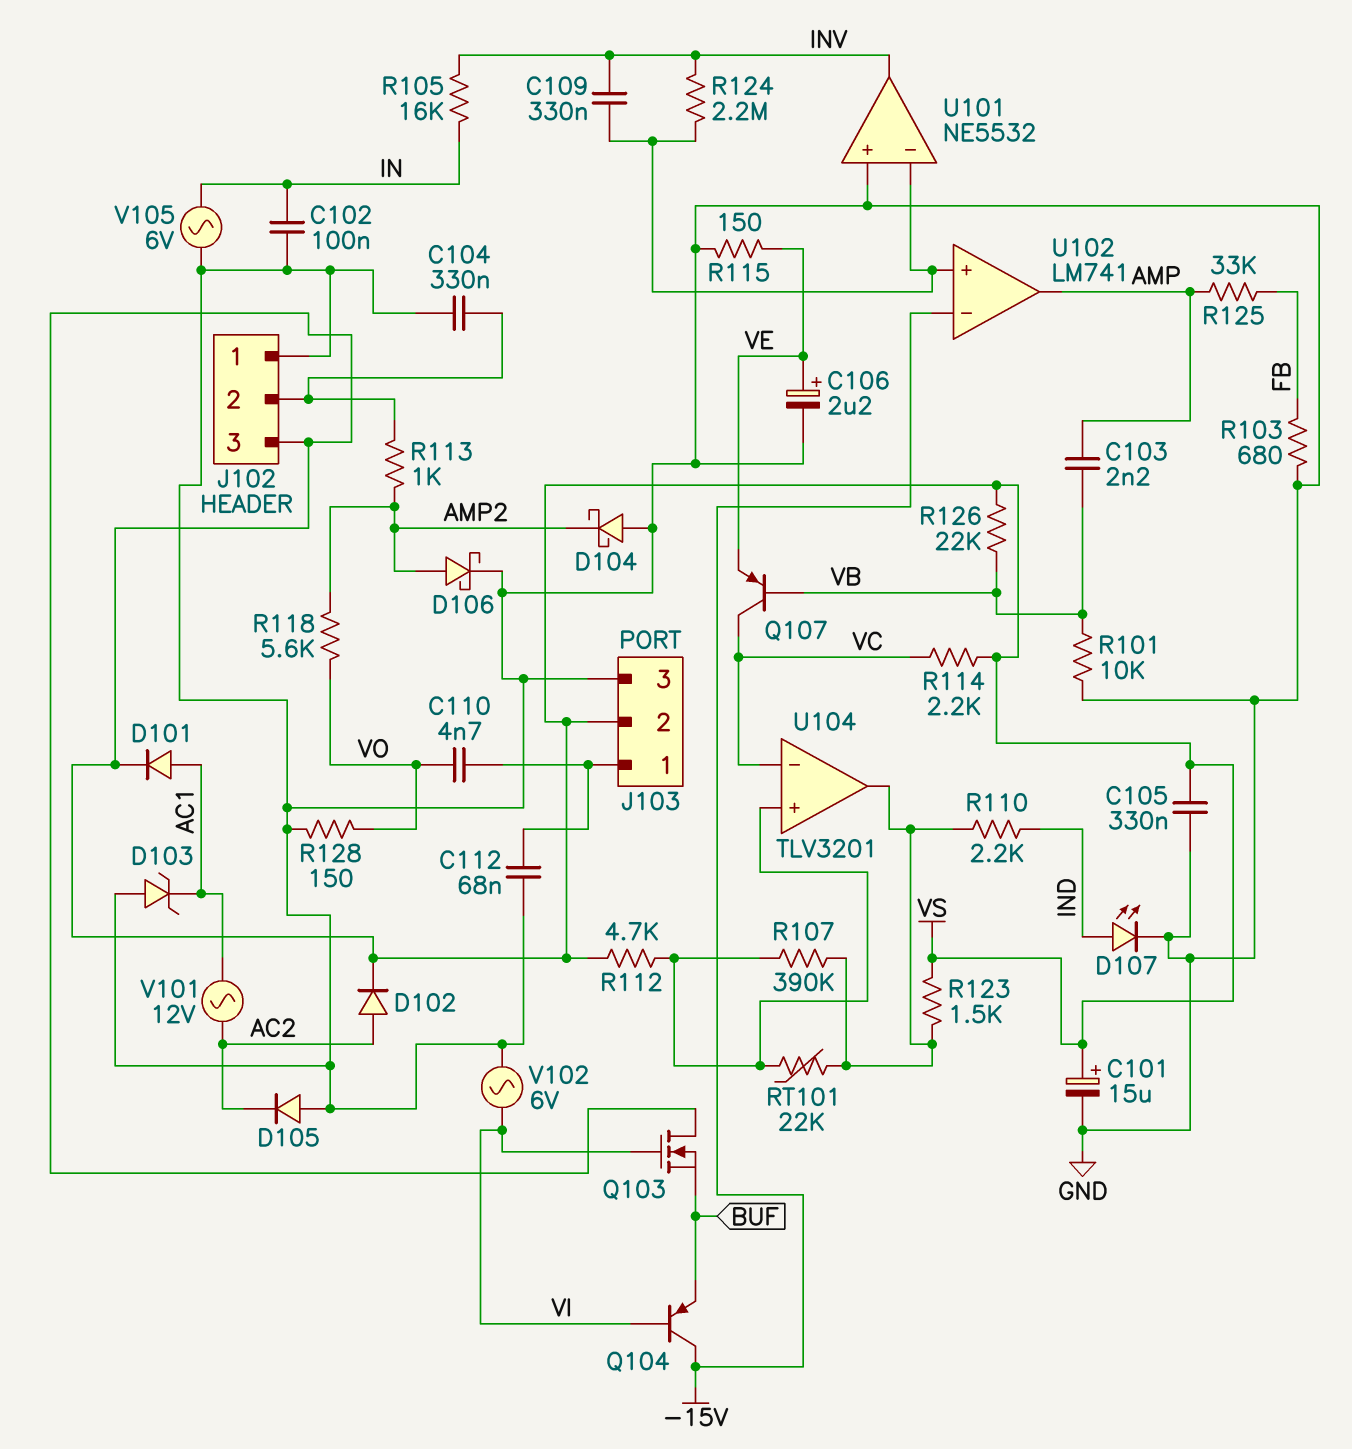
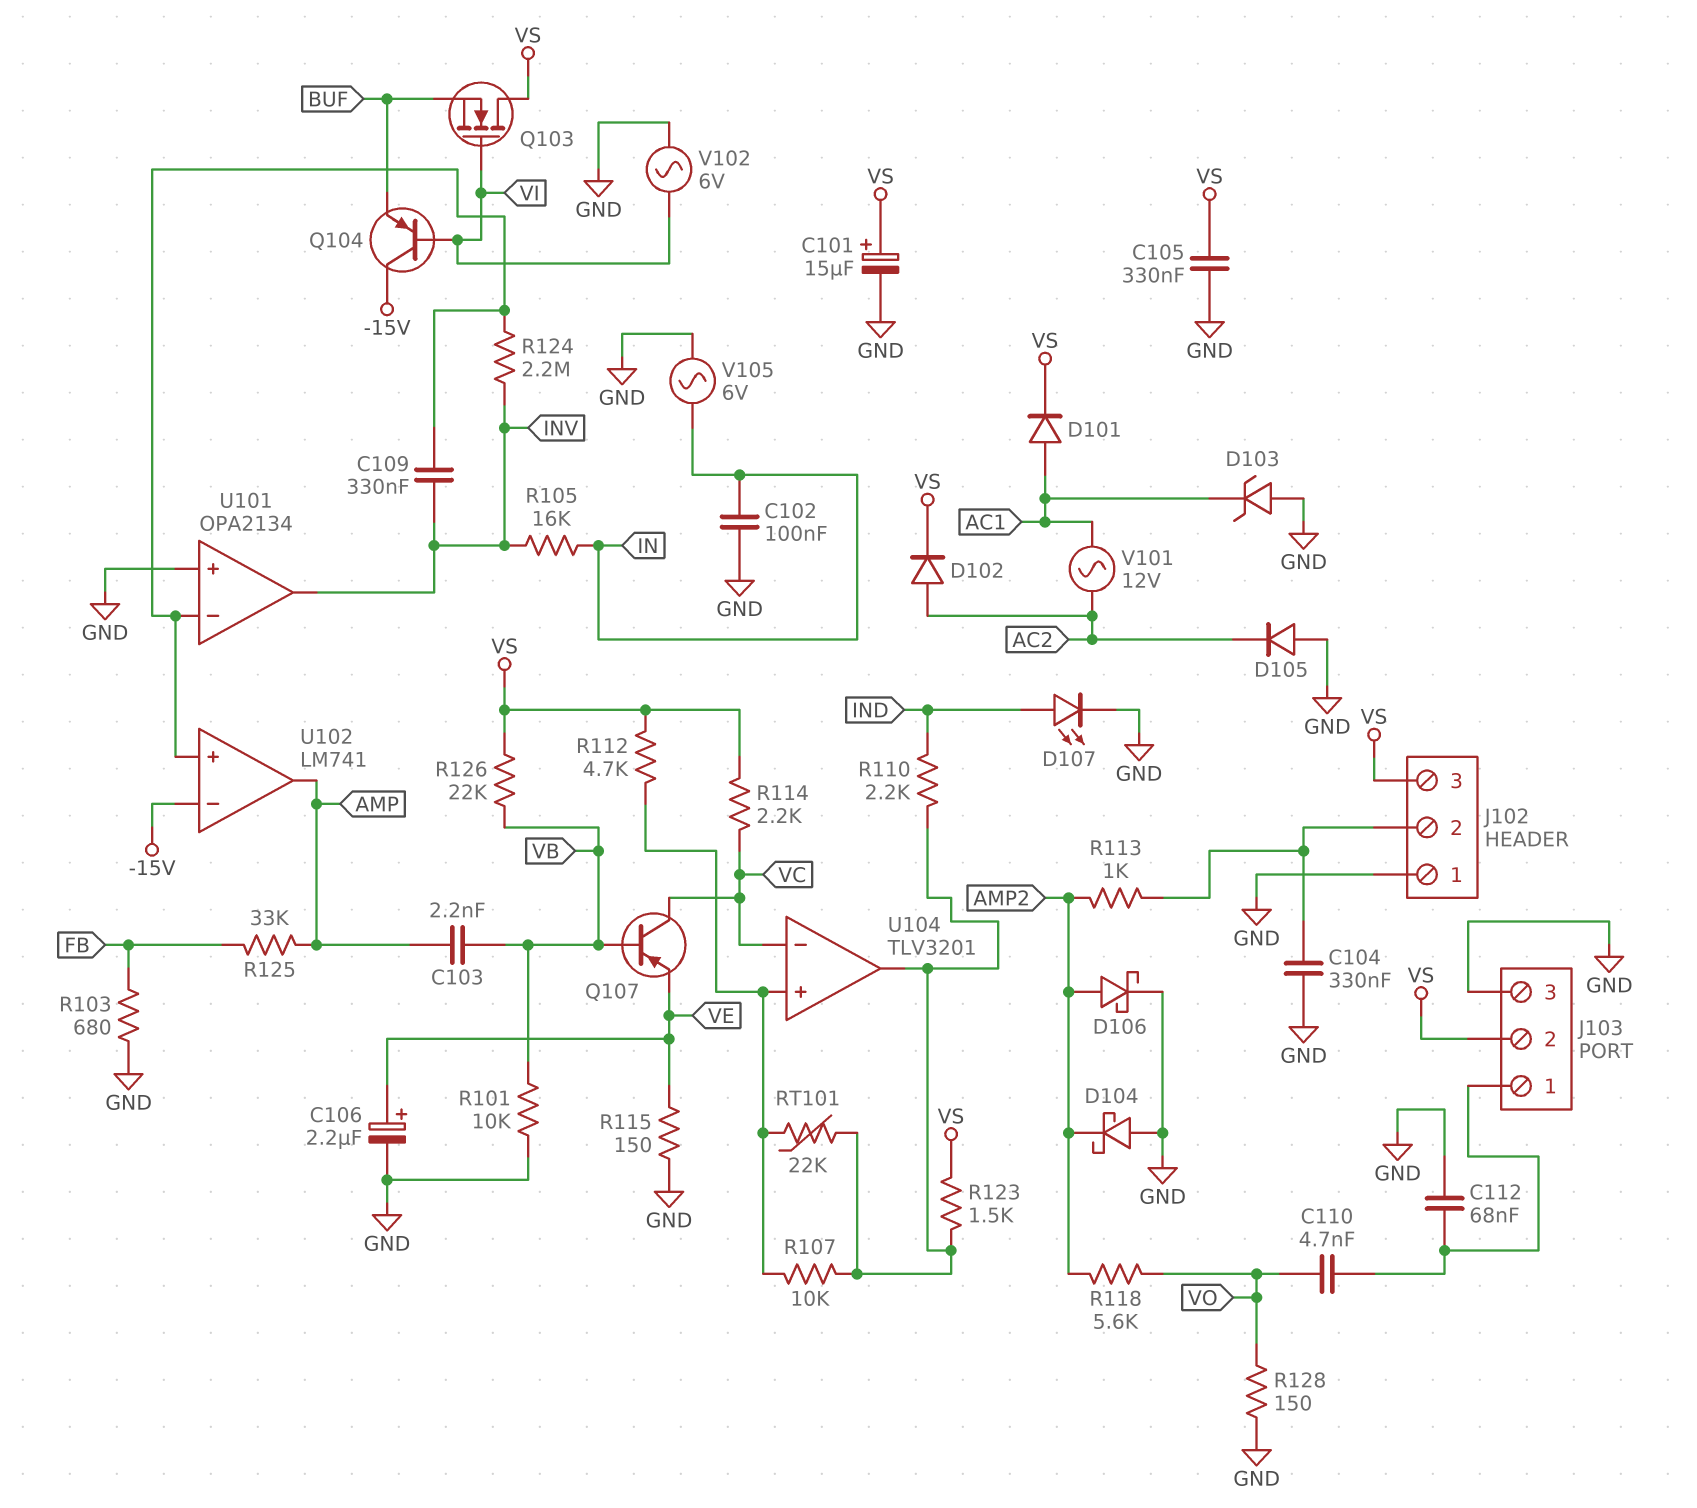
R107: 390k (U104/in+, U104/out) -> 10k (U104/in+, U104/out)
U101: NE5532 -> OPA2134

